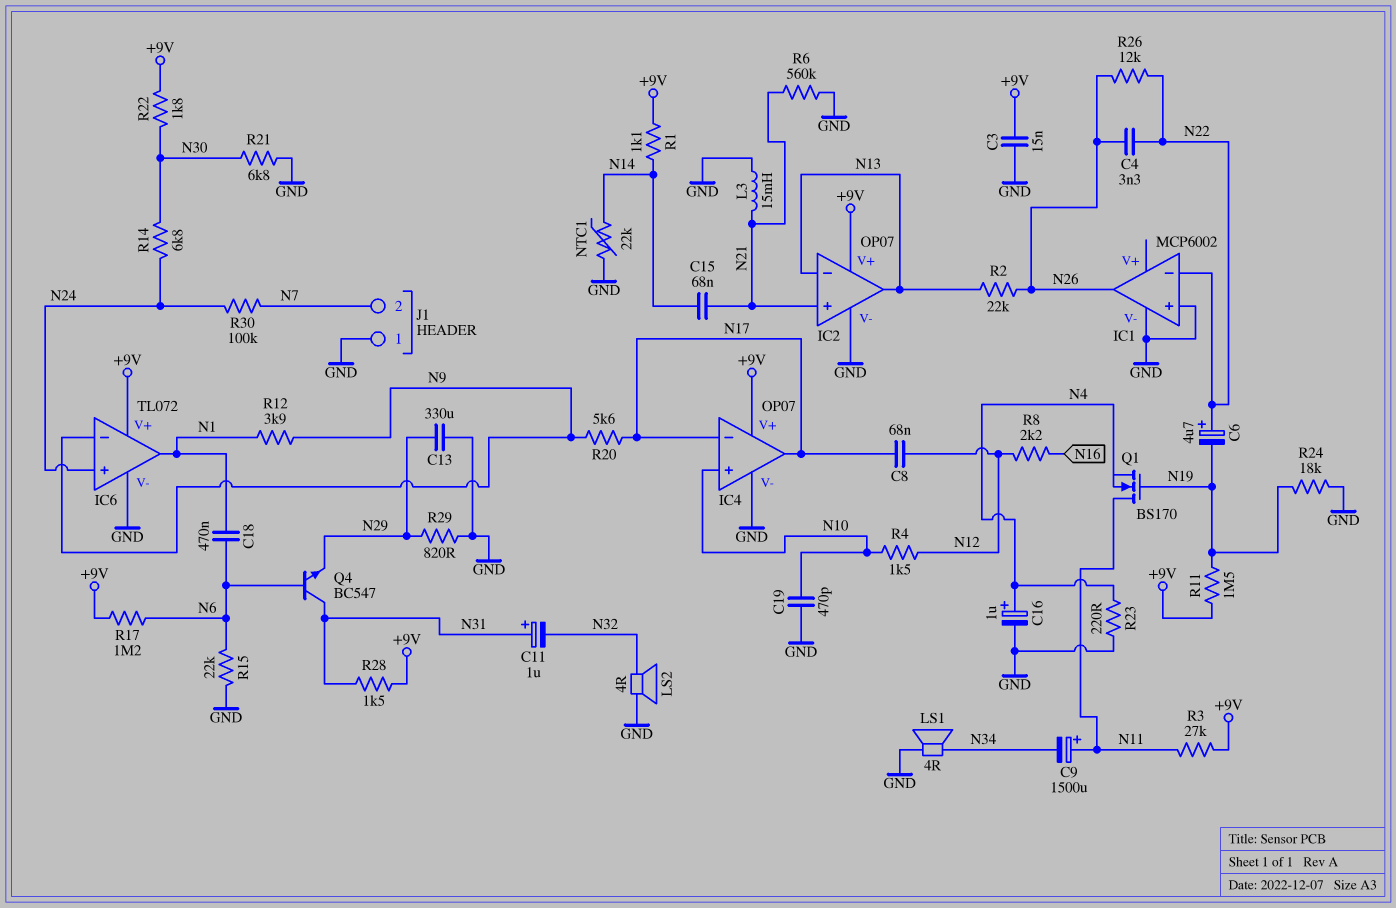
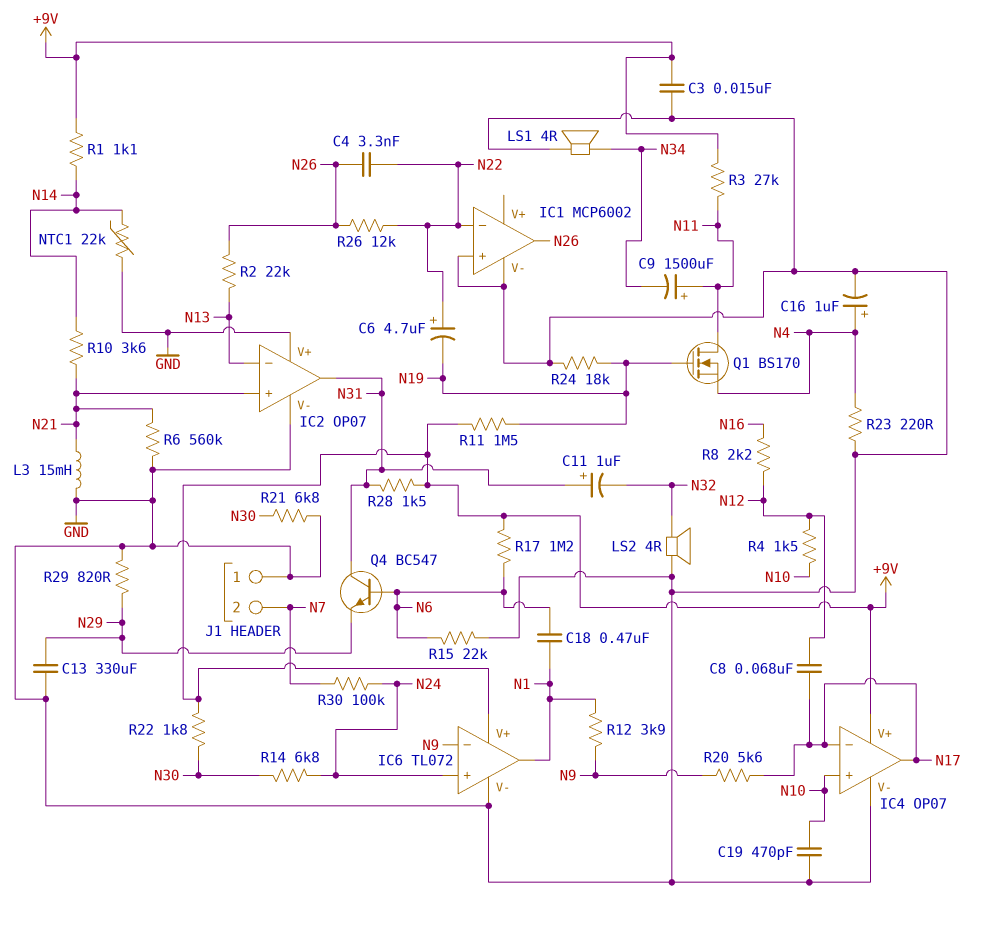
C15: 68nF (N14, N21) -> none
IC2 pin V+: +9V -> GND
IC2 pin out: N13 -> N31
R10: none -> 3.6k (N14, N21)

